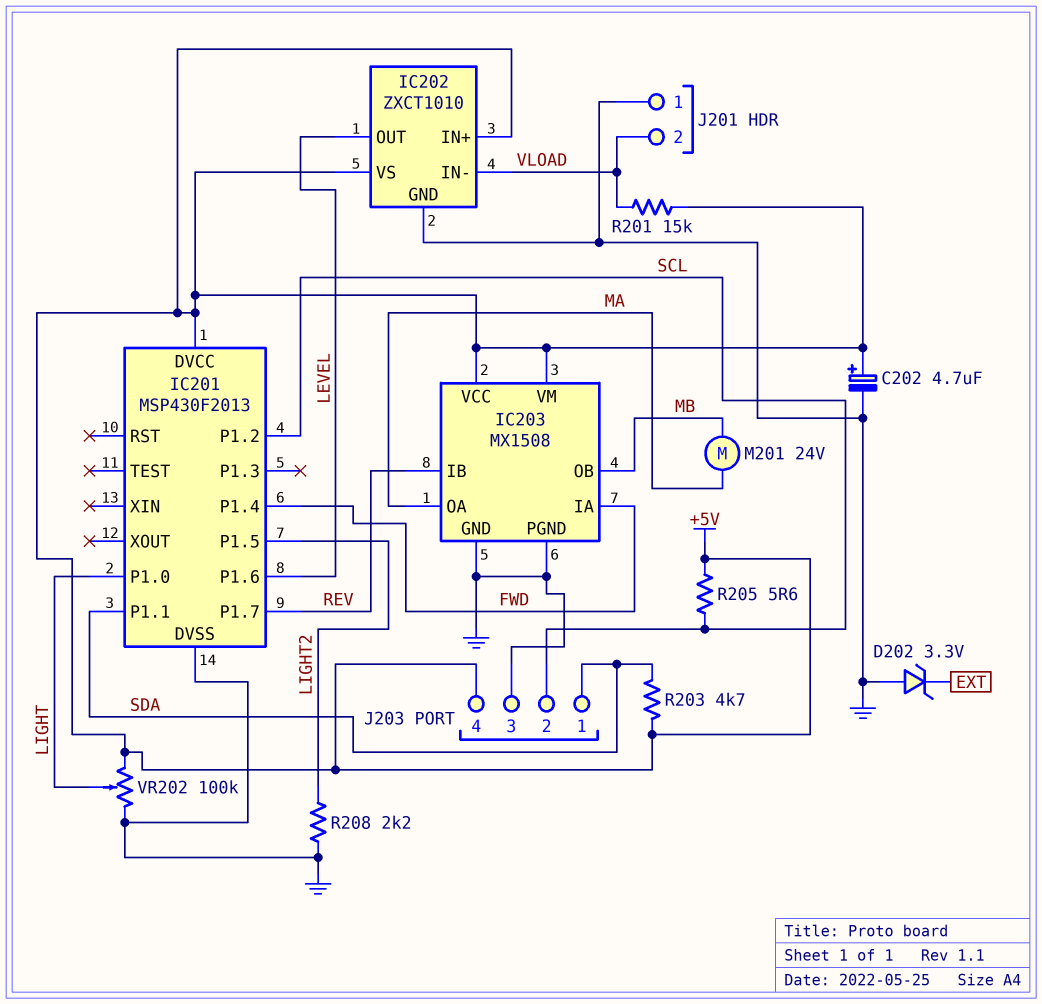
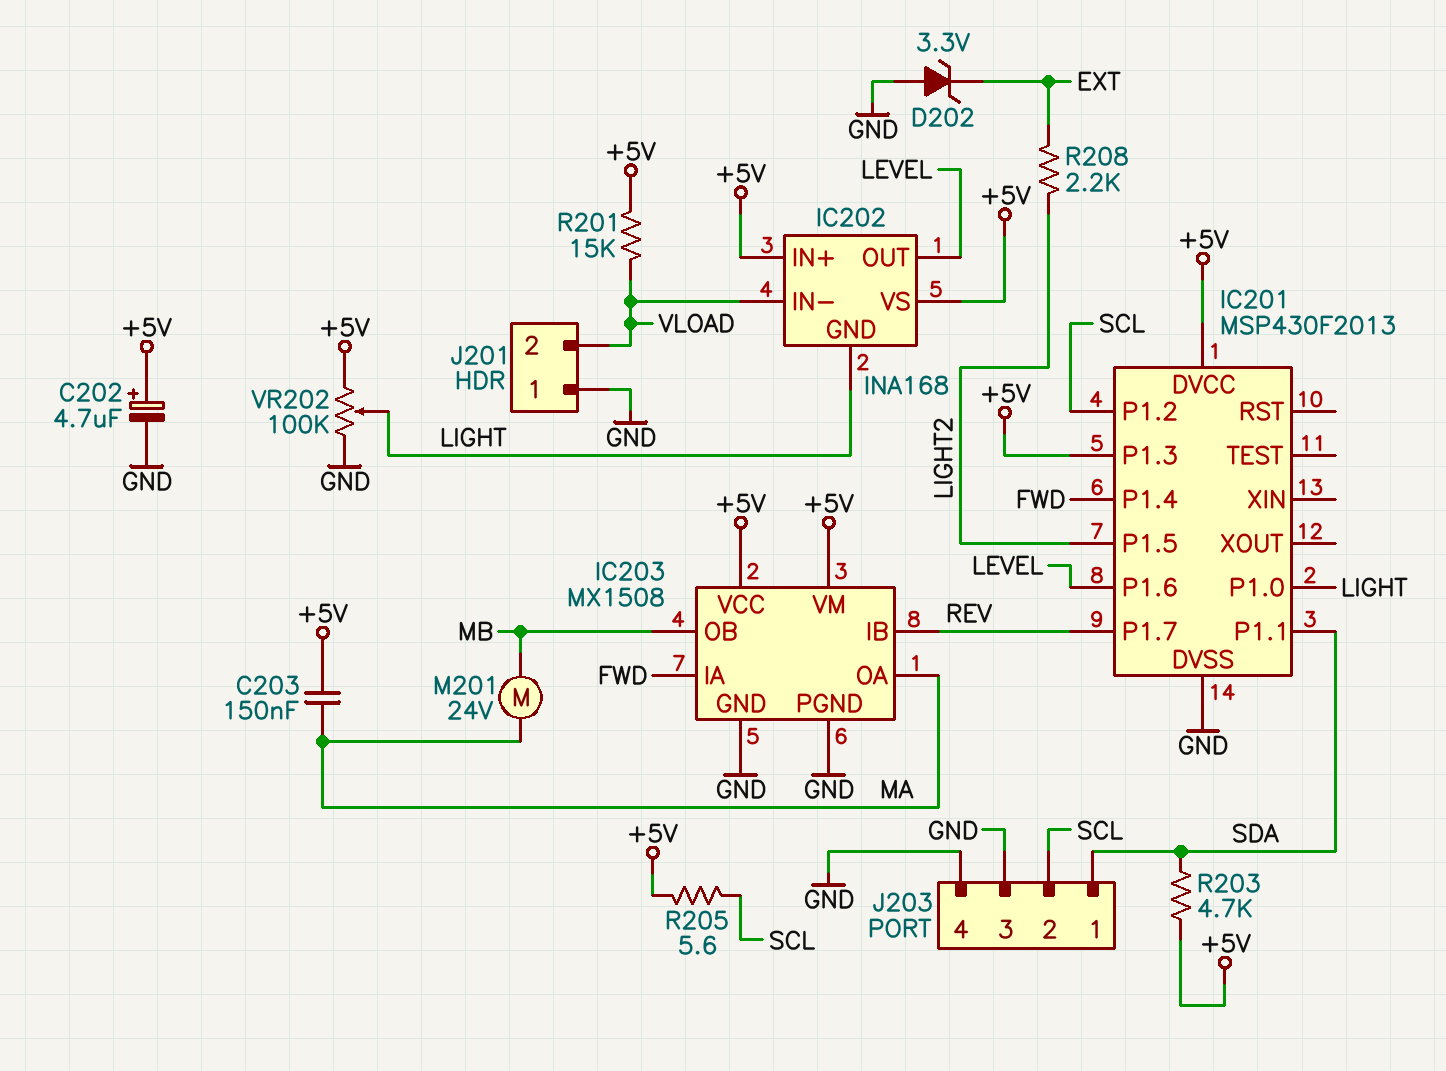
C203: none -> 150nF (+5V, MA)
IC201 pin P1.3: none -> +5V
IC202: ZXCT1010 -> INA168
IC202 pin GND: GND -> LIGHT
J203 pin 4: +5V -> GND
R208: 2.2k (GND, LIGHT2) -> 2.2k (EXT, LIGHT2)

